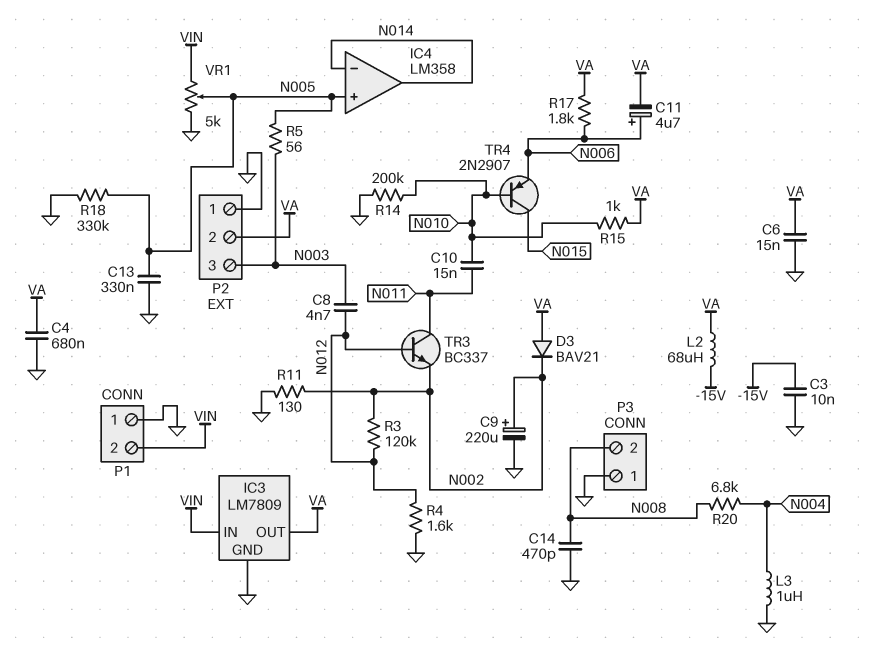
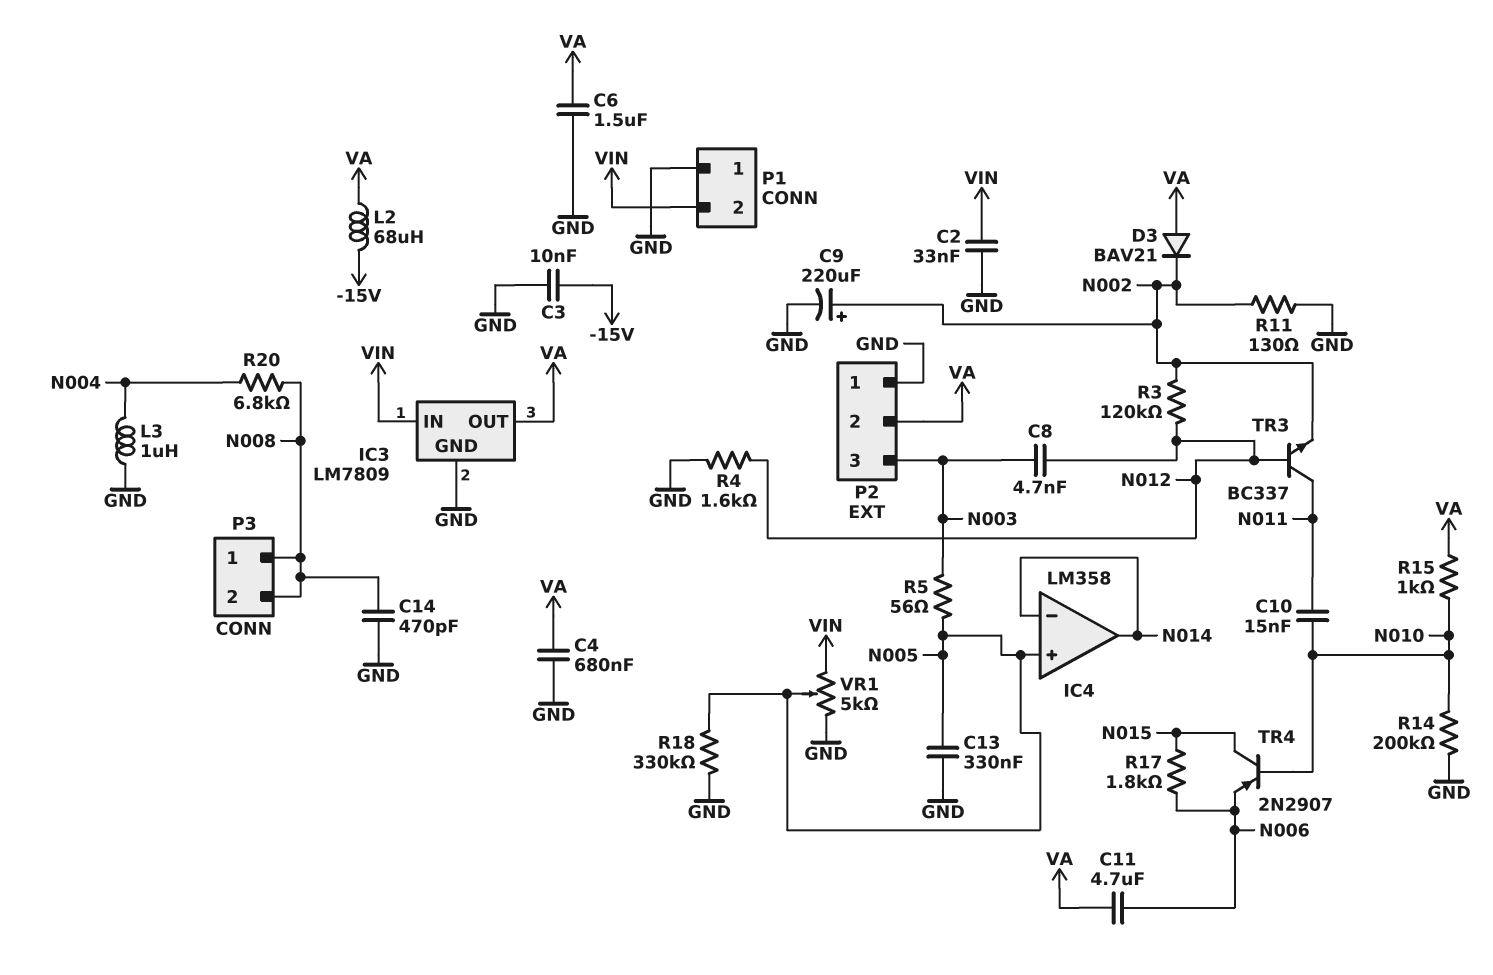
C2: none -> 33nF (GND, VIN)
C6: 15nF (GND, VA) -> 1.5uF (GND, VA)
C11: 4.7uF (plus N006, minus VA) -> 4.7uF (N006, VA)
P3 pin 1: GND -> N008
R17: 1.8k (N006, VA) -> 1.8k (N006, N015)

